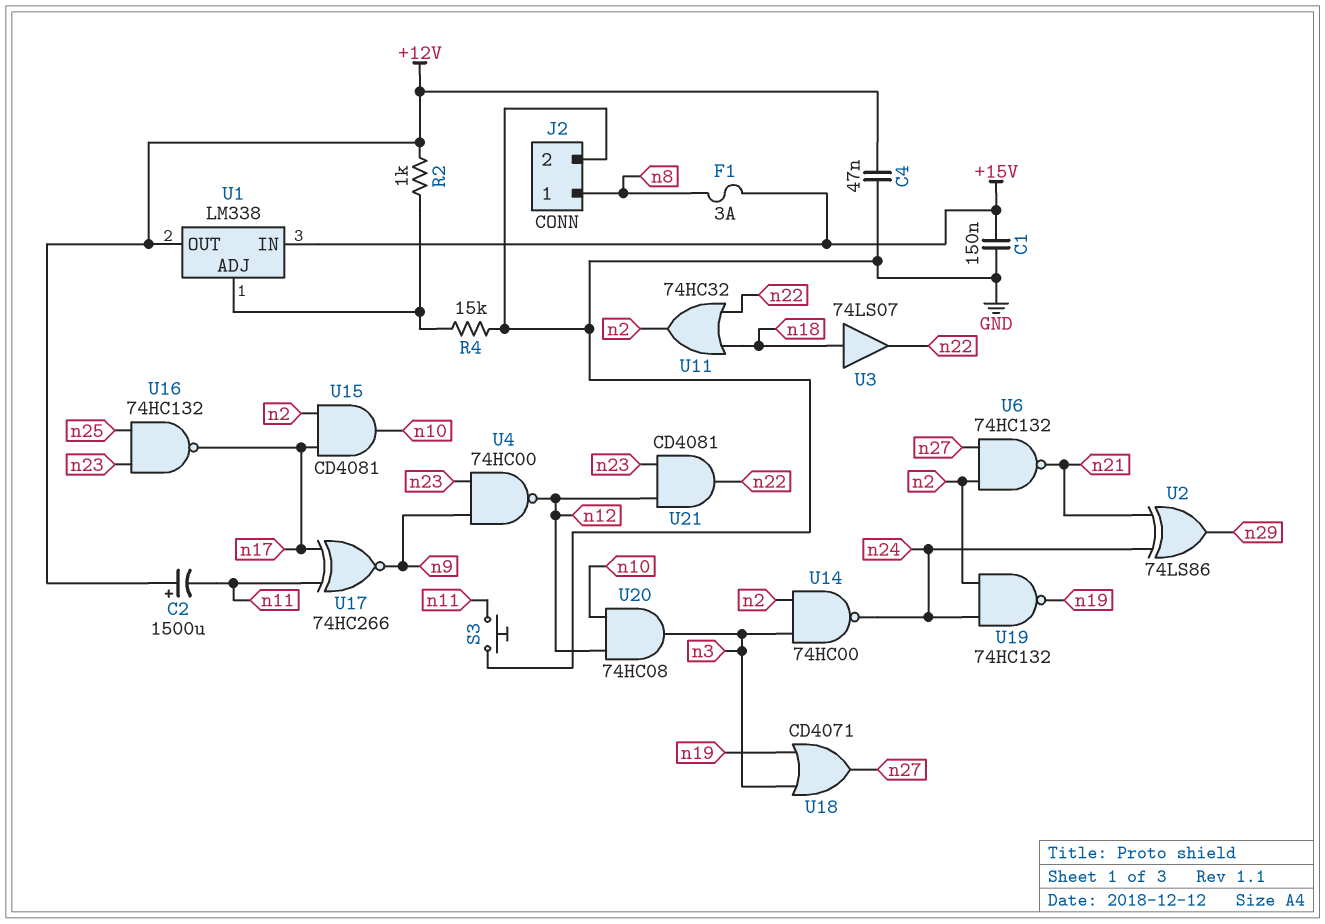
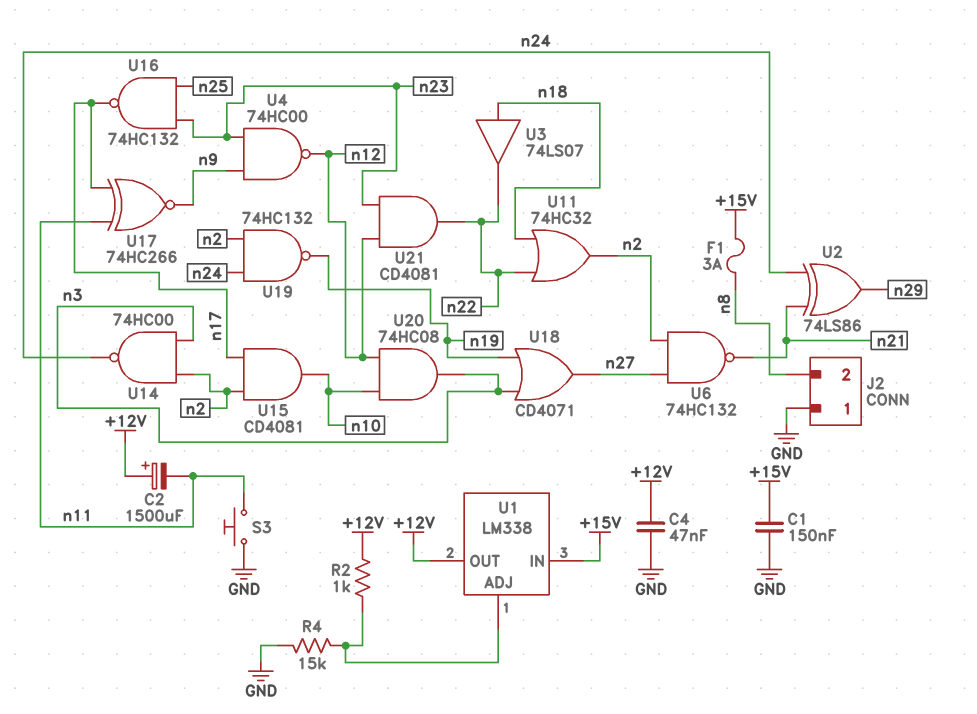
J2 pin 1: n8 -> GND
J2 pin 2: GND -> n8

